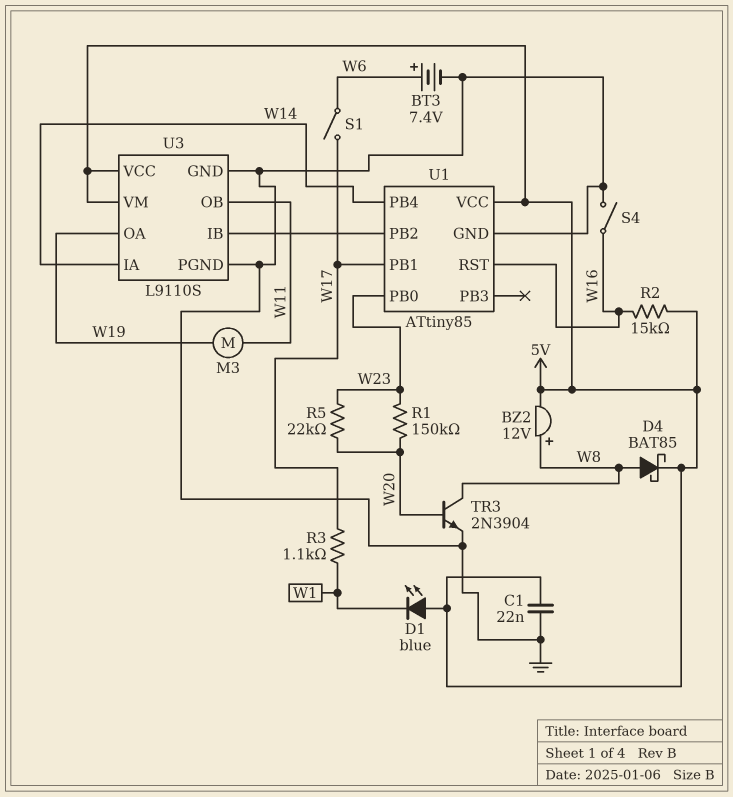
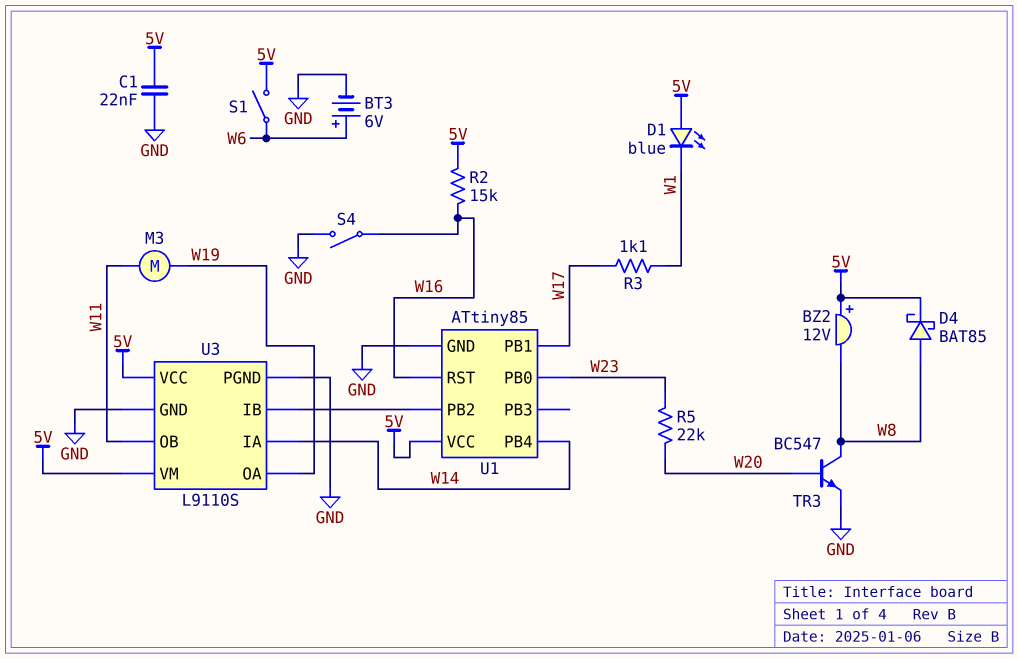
BT3: 7.4V (plus W6, minus GND) -> 6V (plus W6, minus GND)
BZ2: buzzer 12V (plus W8, minus 5V) -> buzzer 12V (plus 5V, minus W8)
R1: 150k (W20, W23) -> none
S1: switch (W6, W17) -> switch (5V, W6)
TR3: NPN 2N3904 (B W20, C W8, E GND) -> NPN BC547 (B W20, C W8, E GND)

